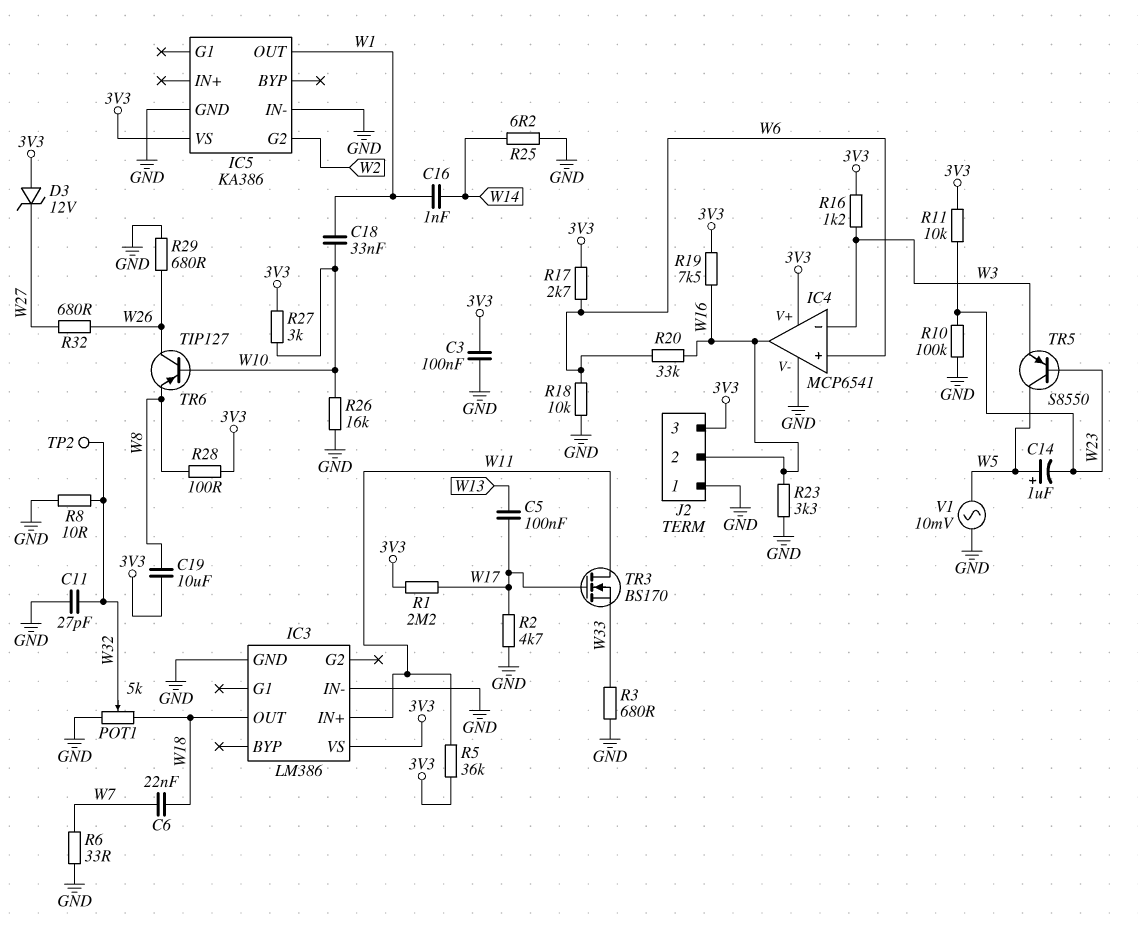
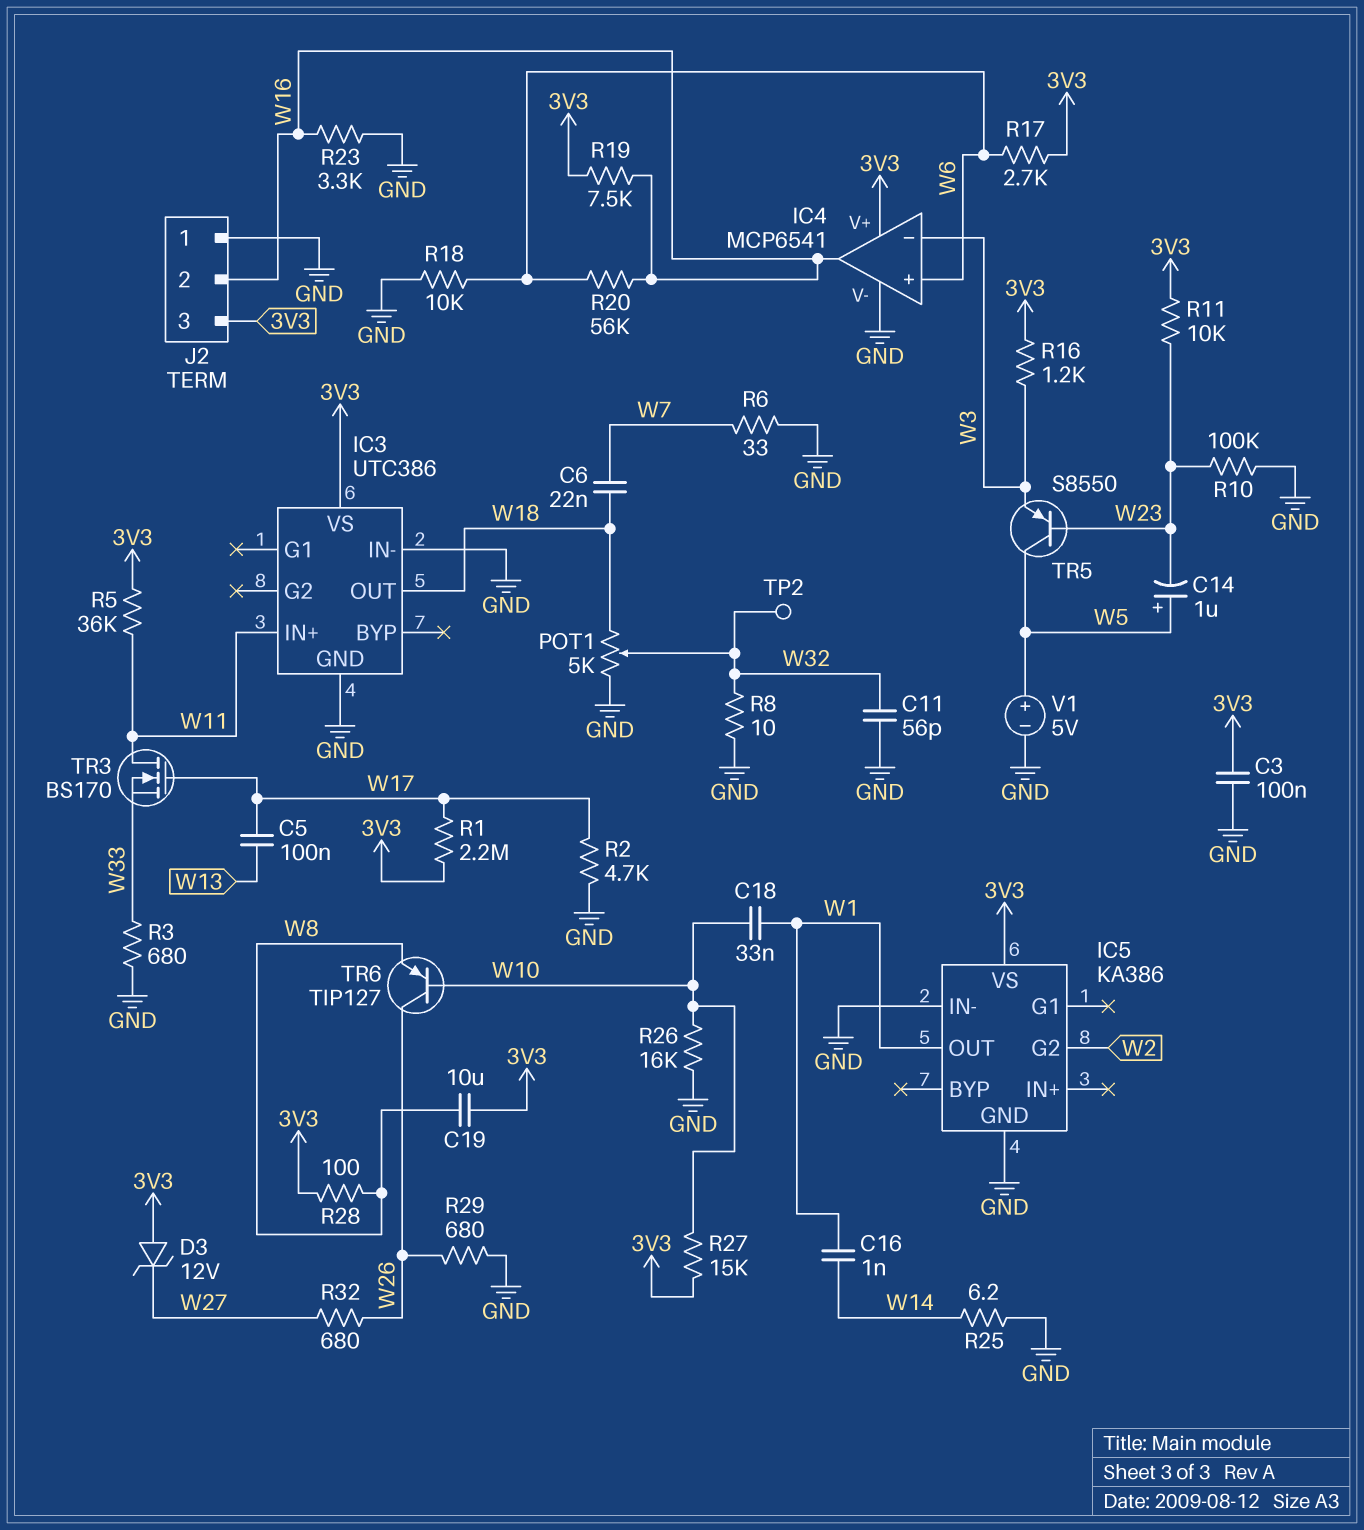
C11: 27pF (GND, W32) -> 56pF (GND, W32)
IC3: LM386 -> UTC386
R20: 33k (W6, W16) -> 56k (W6, W16)
R27: 3k (3V3, W10) -> 15k (3V3, W10)
V1: AC 10mV (GND, W5) -> 5V (plus W5, minus GND)

